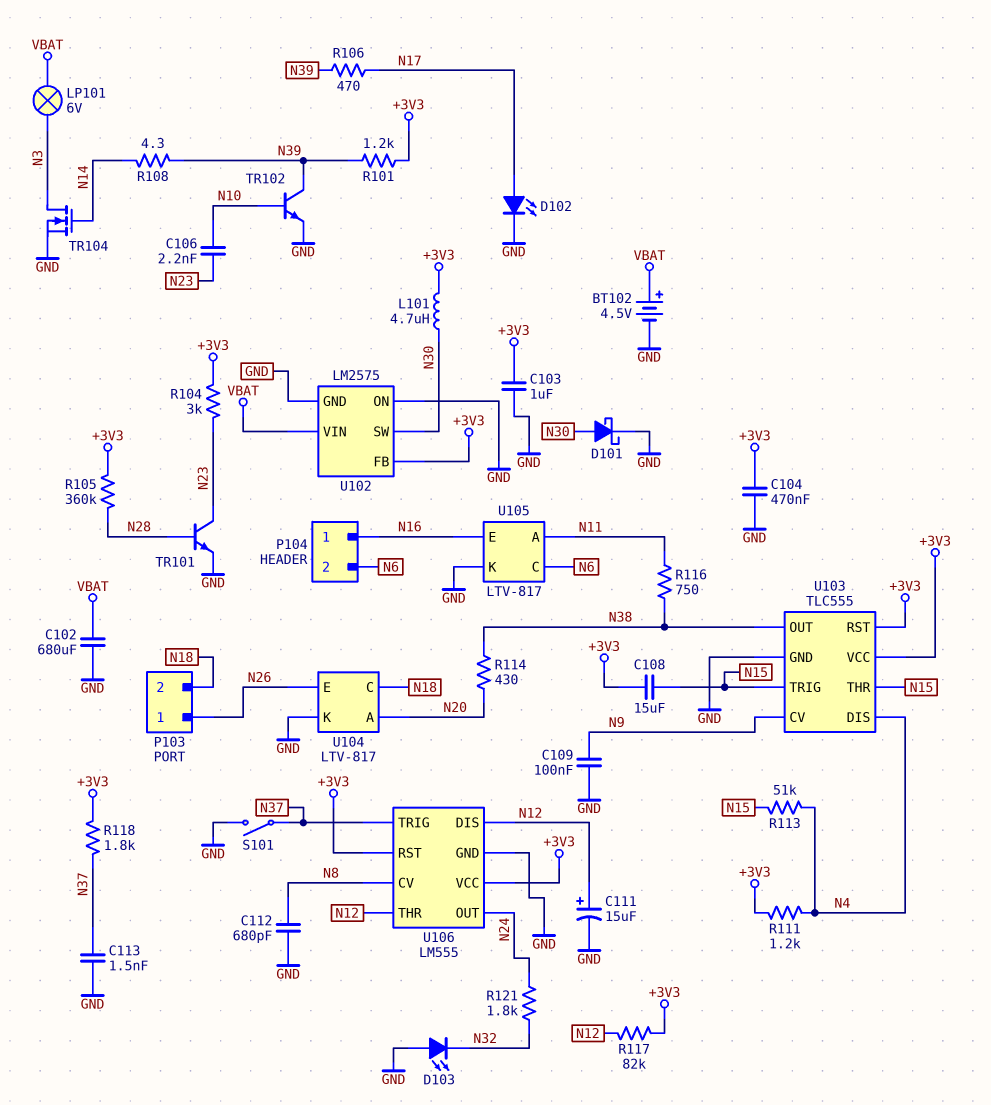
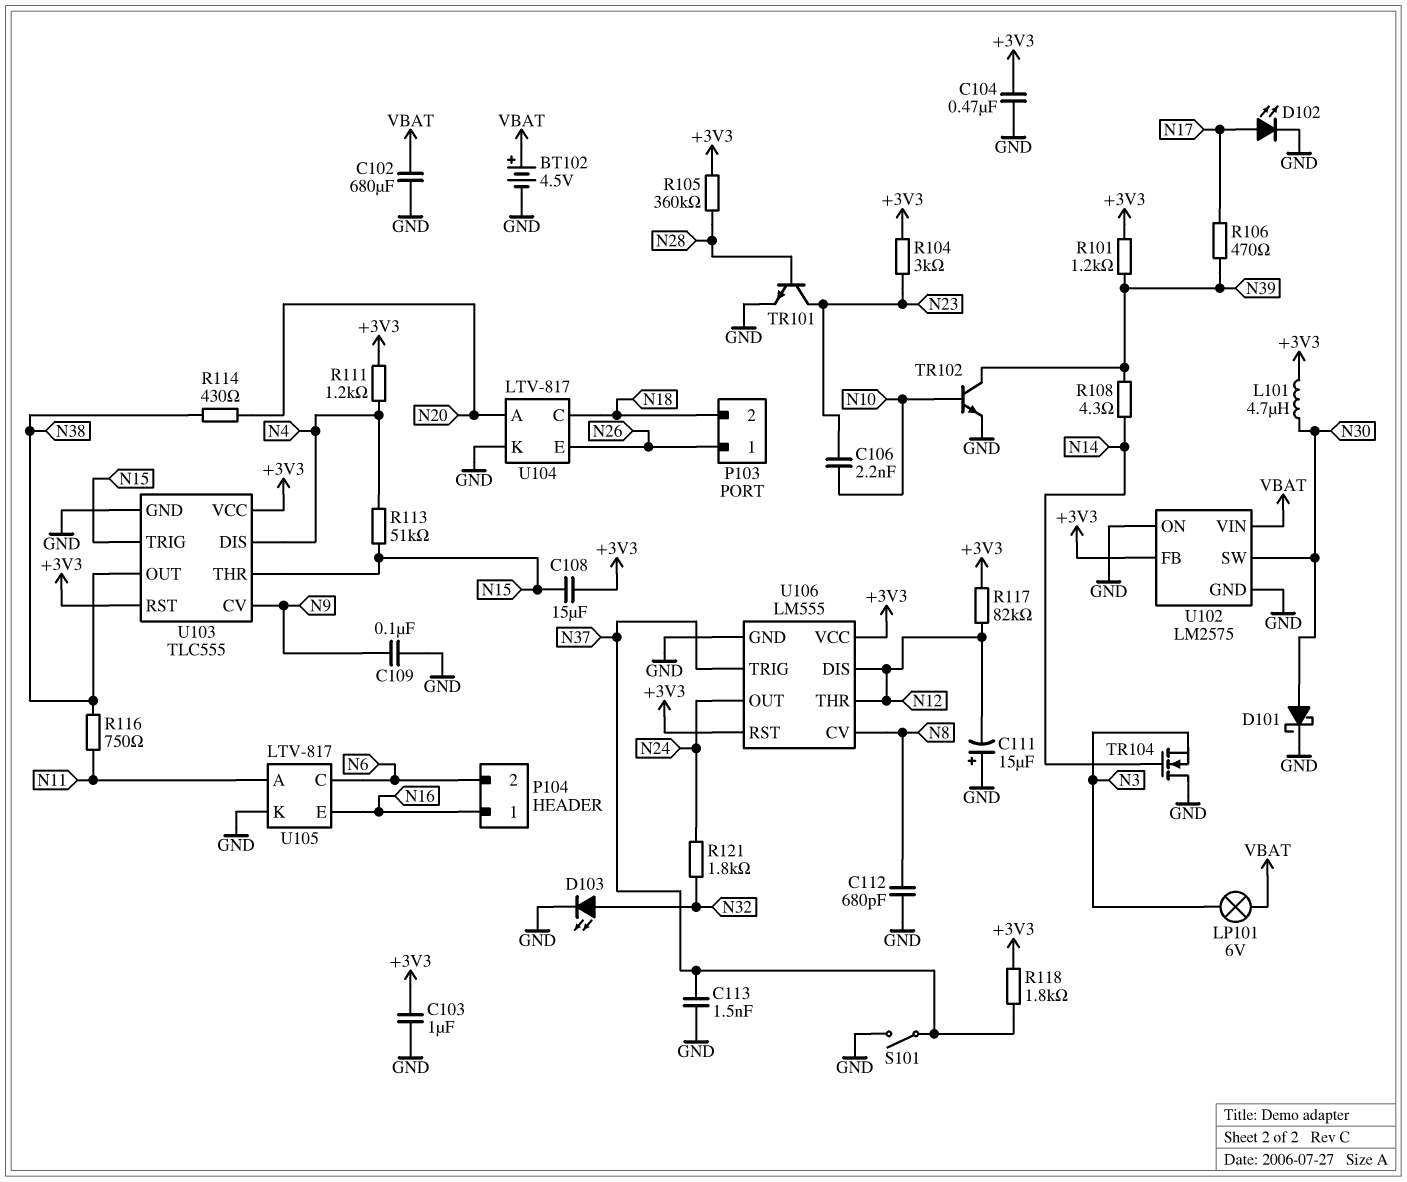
C111: 15uF (plus N12, minus GND) -> 15uF (plus GND, minus N12)
D103: LED (A GND, K N32) -> LED (A N32, K GND)
TR104: NMOS (G N14, D N3, S GND) -> NMOS (G N14, D GND, S N3)

